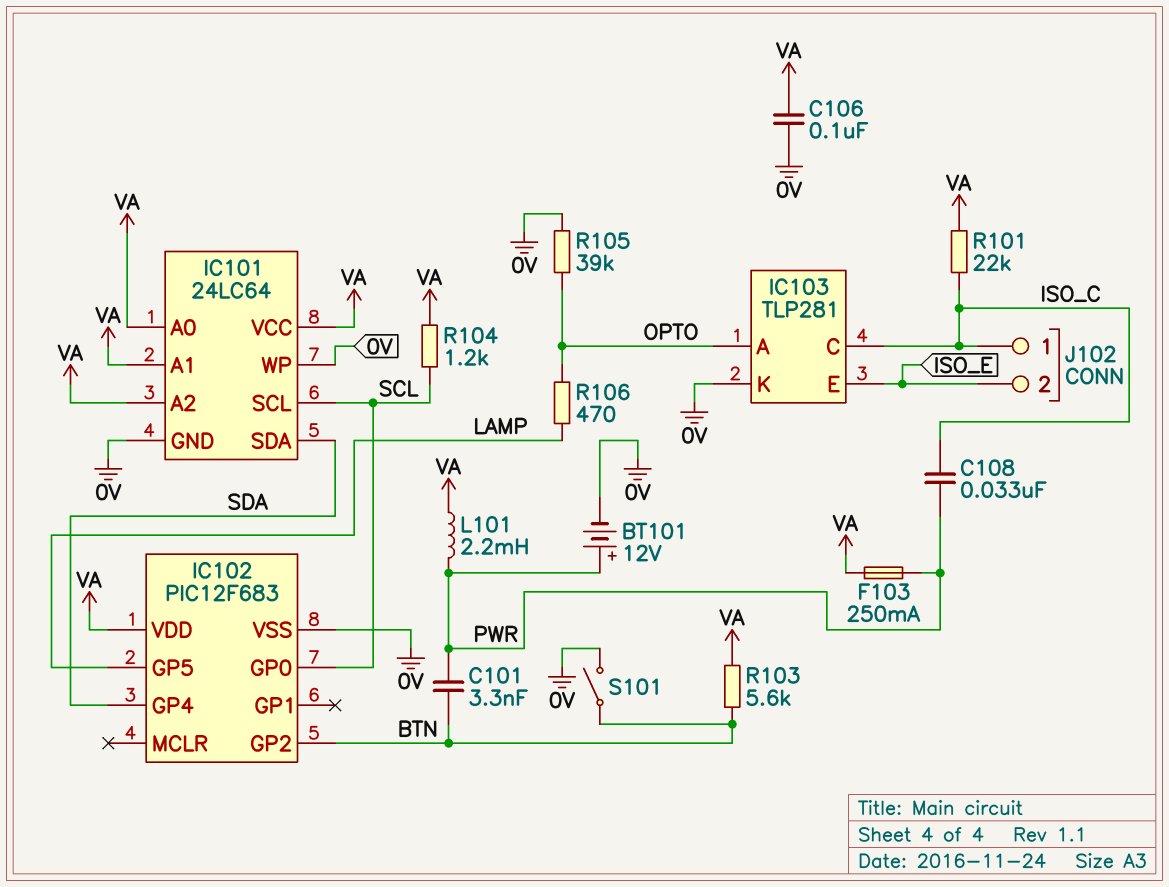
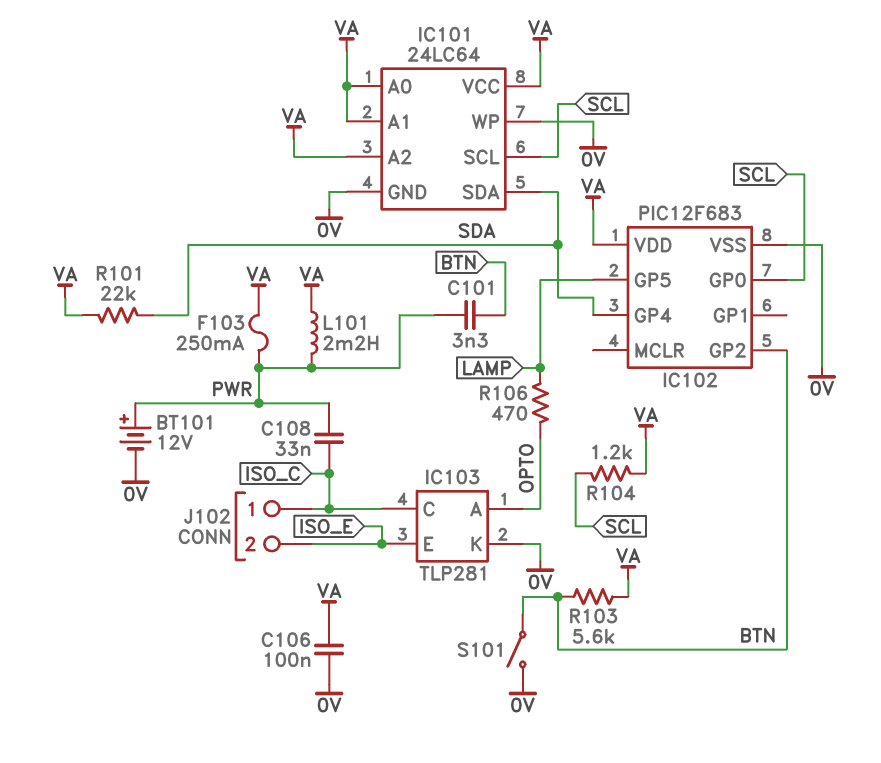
R101: 22k (ISO_C, VA) -> 22k (SDA, VA)
R105: 39k (0V, OPTO) -> none

